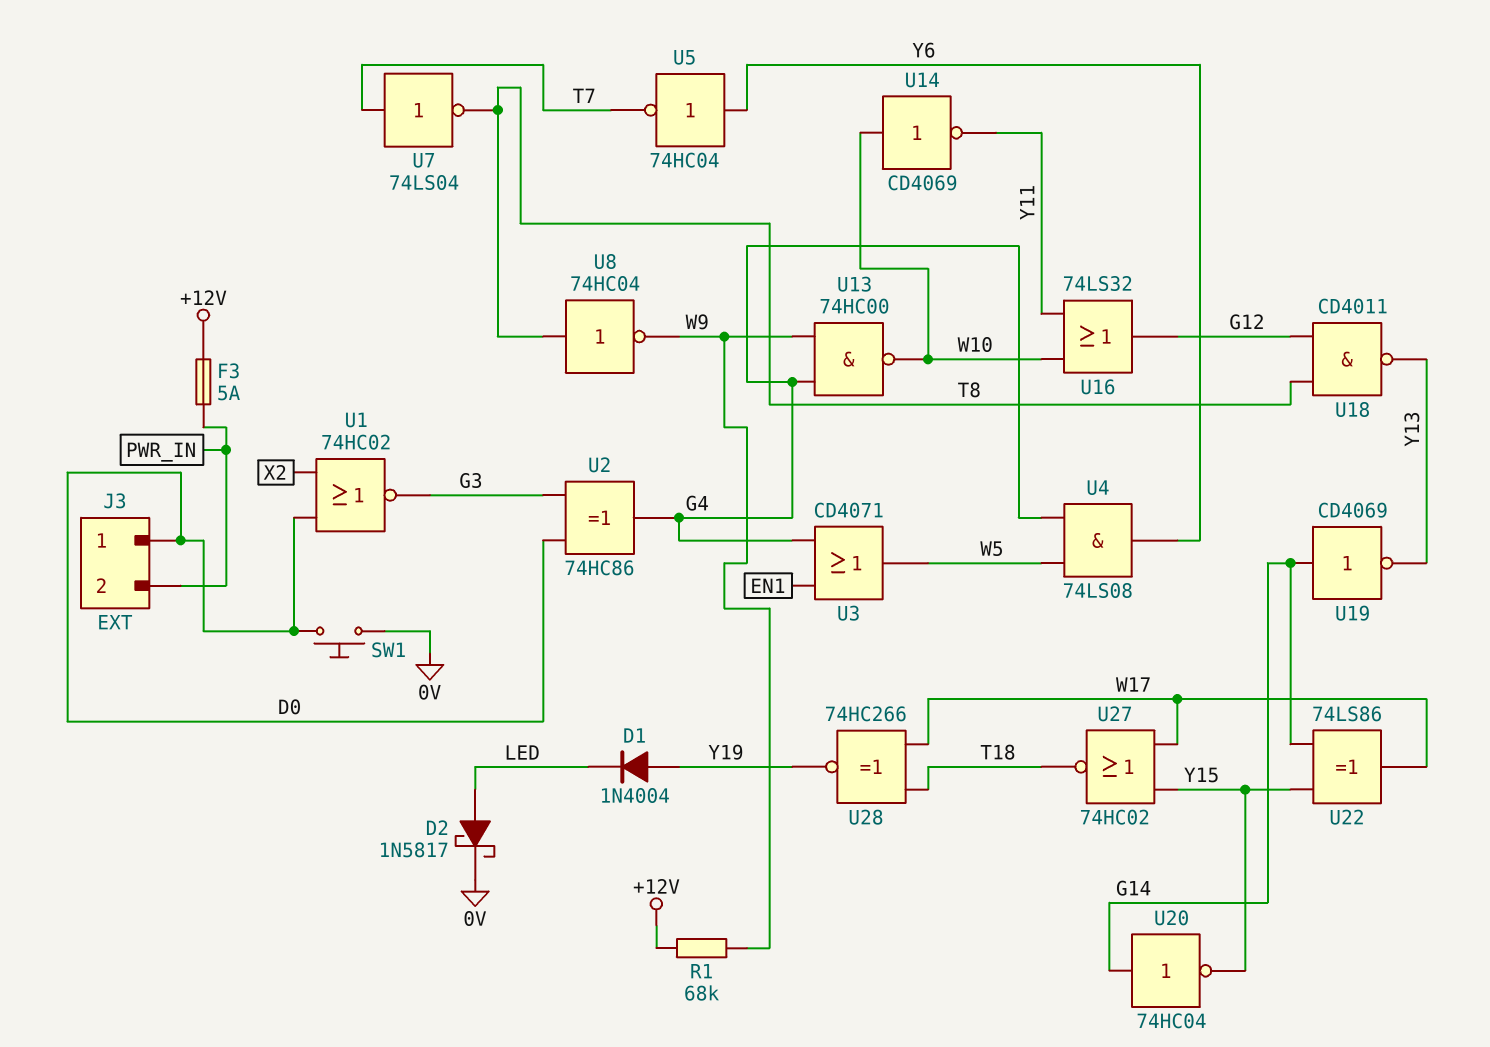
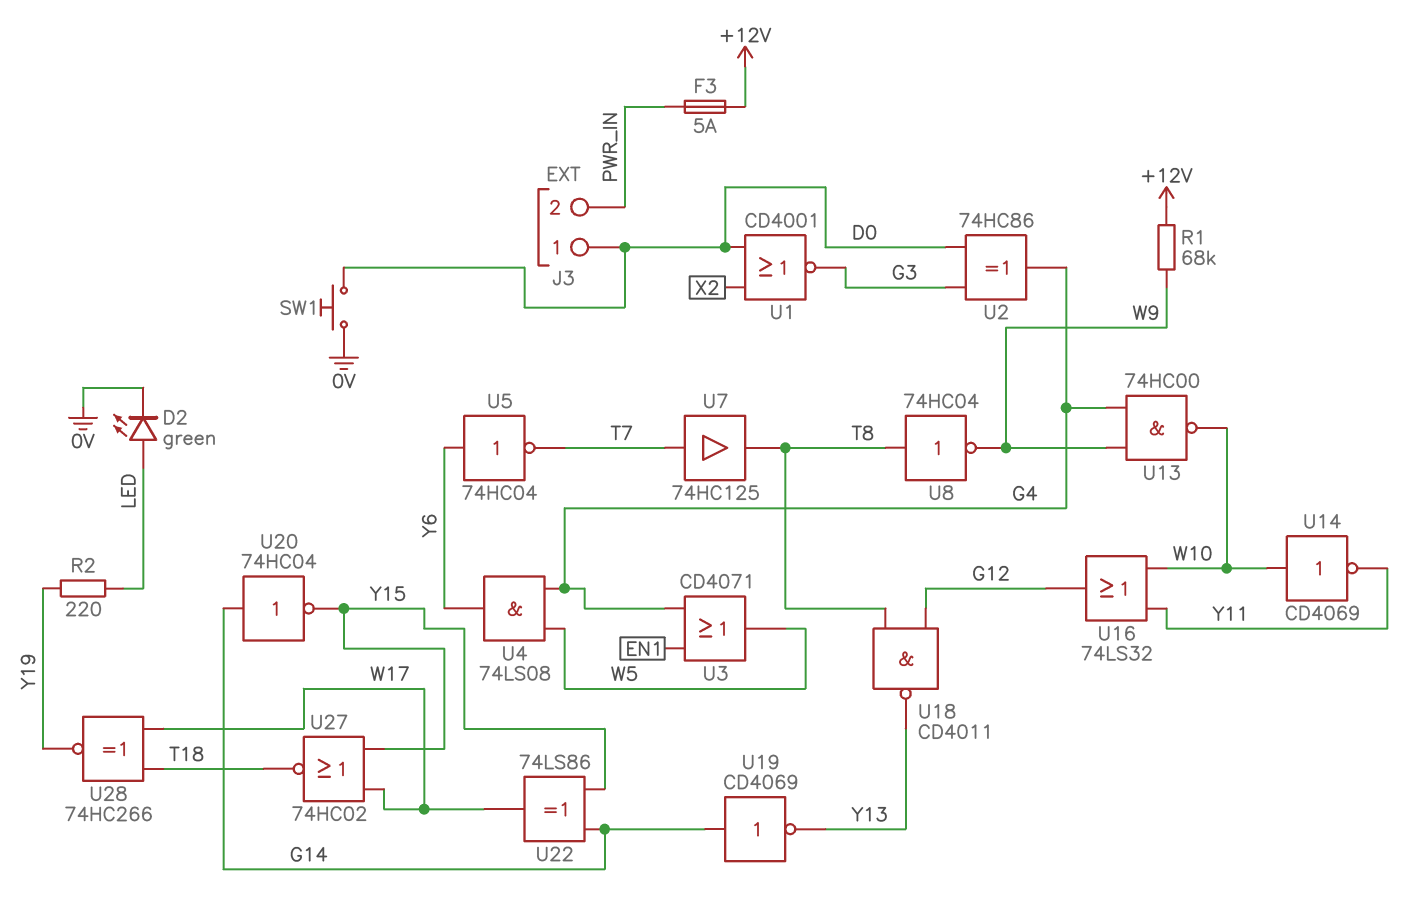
D1: diode 1N4004 (A Y19, K LED) -> none
D2: schottky 1N5817 (A LED, K 0V) -> LED green (A LED, K 0V)
R2: none -> 220 (LED, Y19)
U1: NOR 74HC02 (in D0, in X2, out G3) -> NOR CD4001 (in D0, in X2, out G3)
U7: NOT 74LS04 (in T7, out T8) -> buffer 74HC125 (in T7, out T8)

